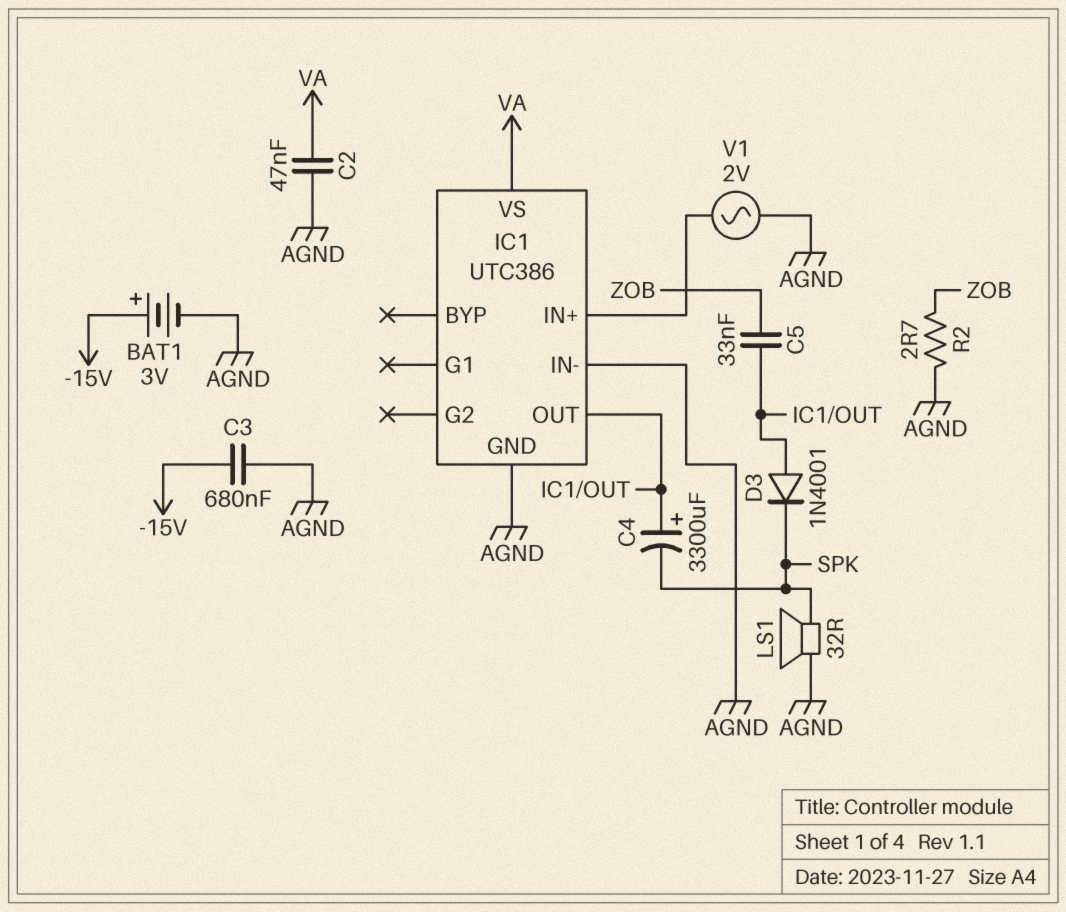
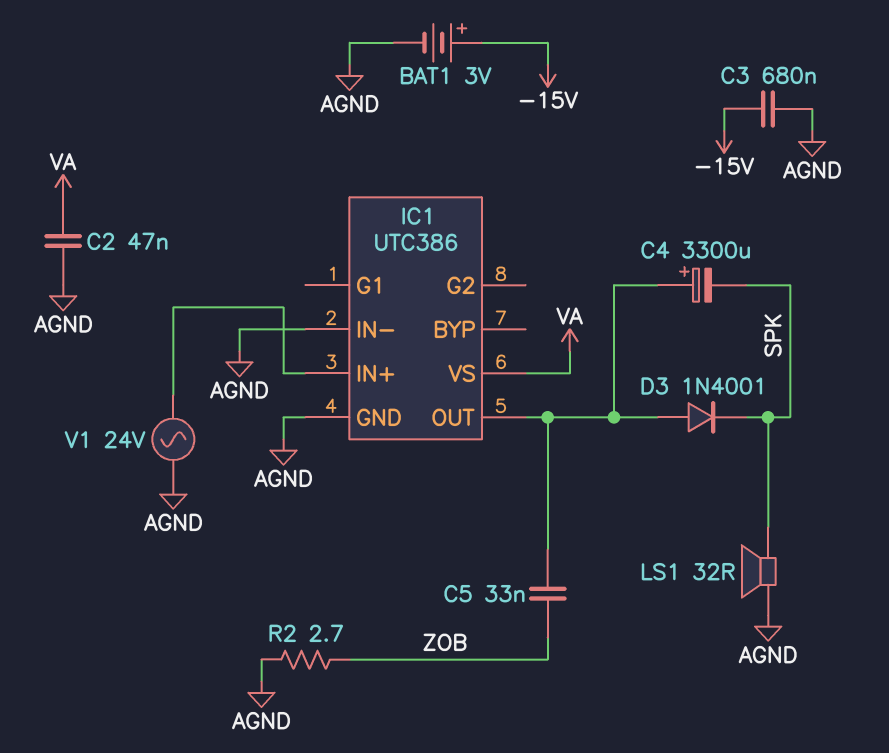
V1: AC 2V (AGND, IC1/IN+) -> AC 24V (AGND, IC1/IN+)

